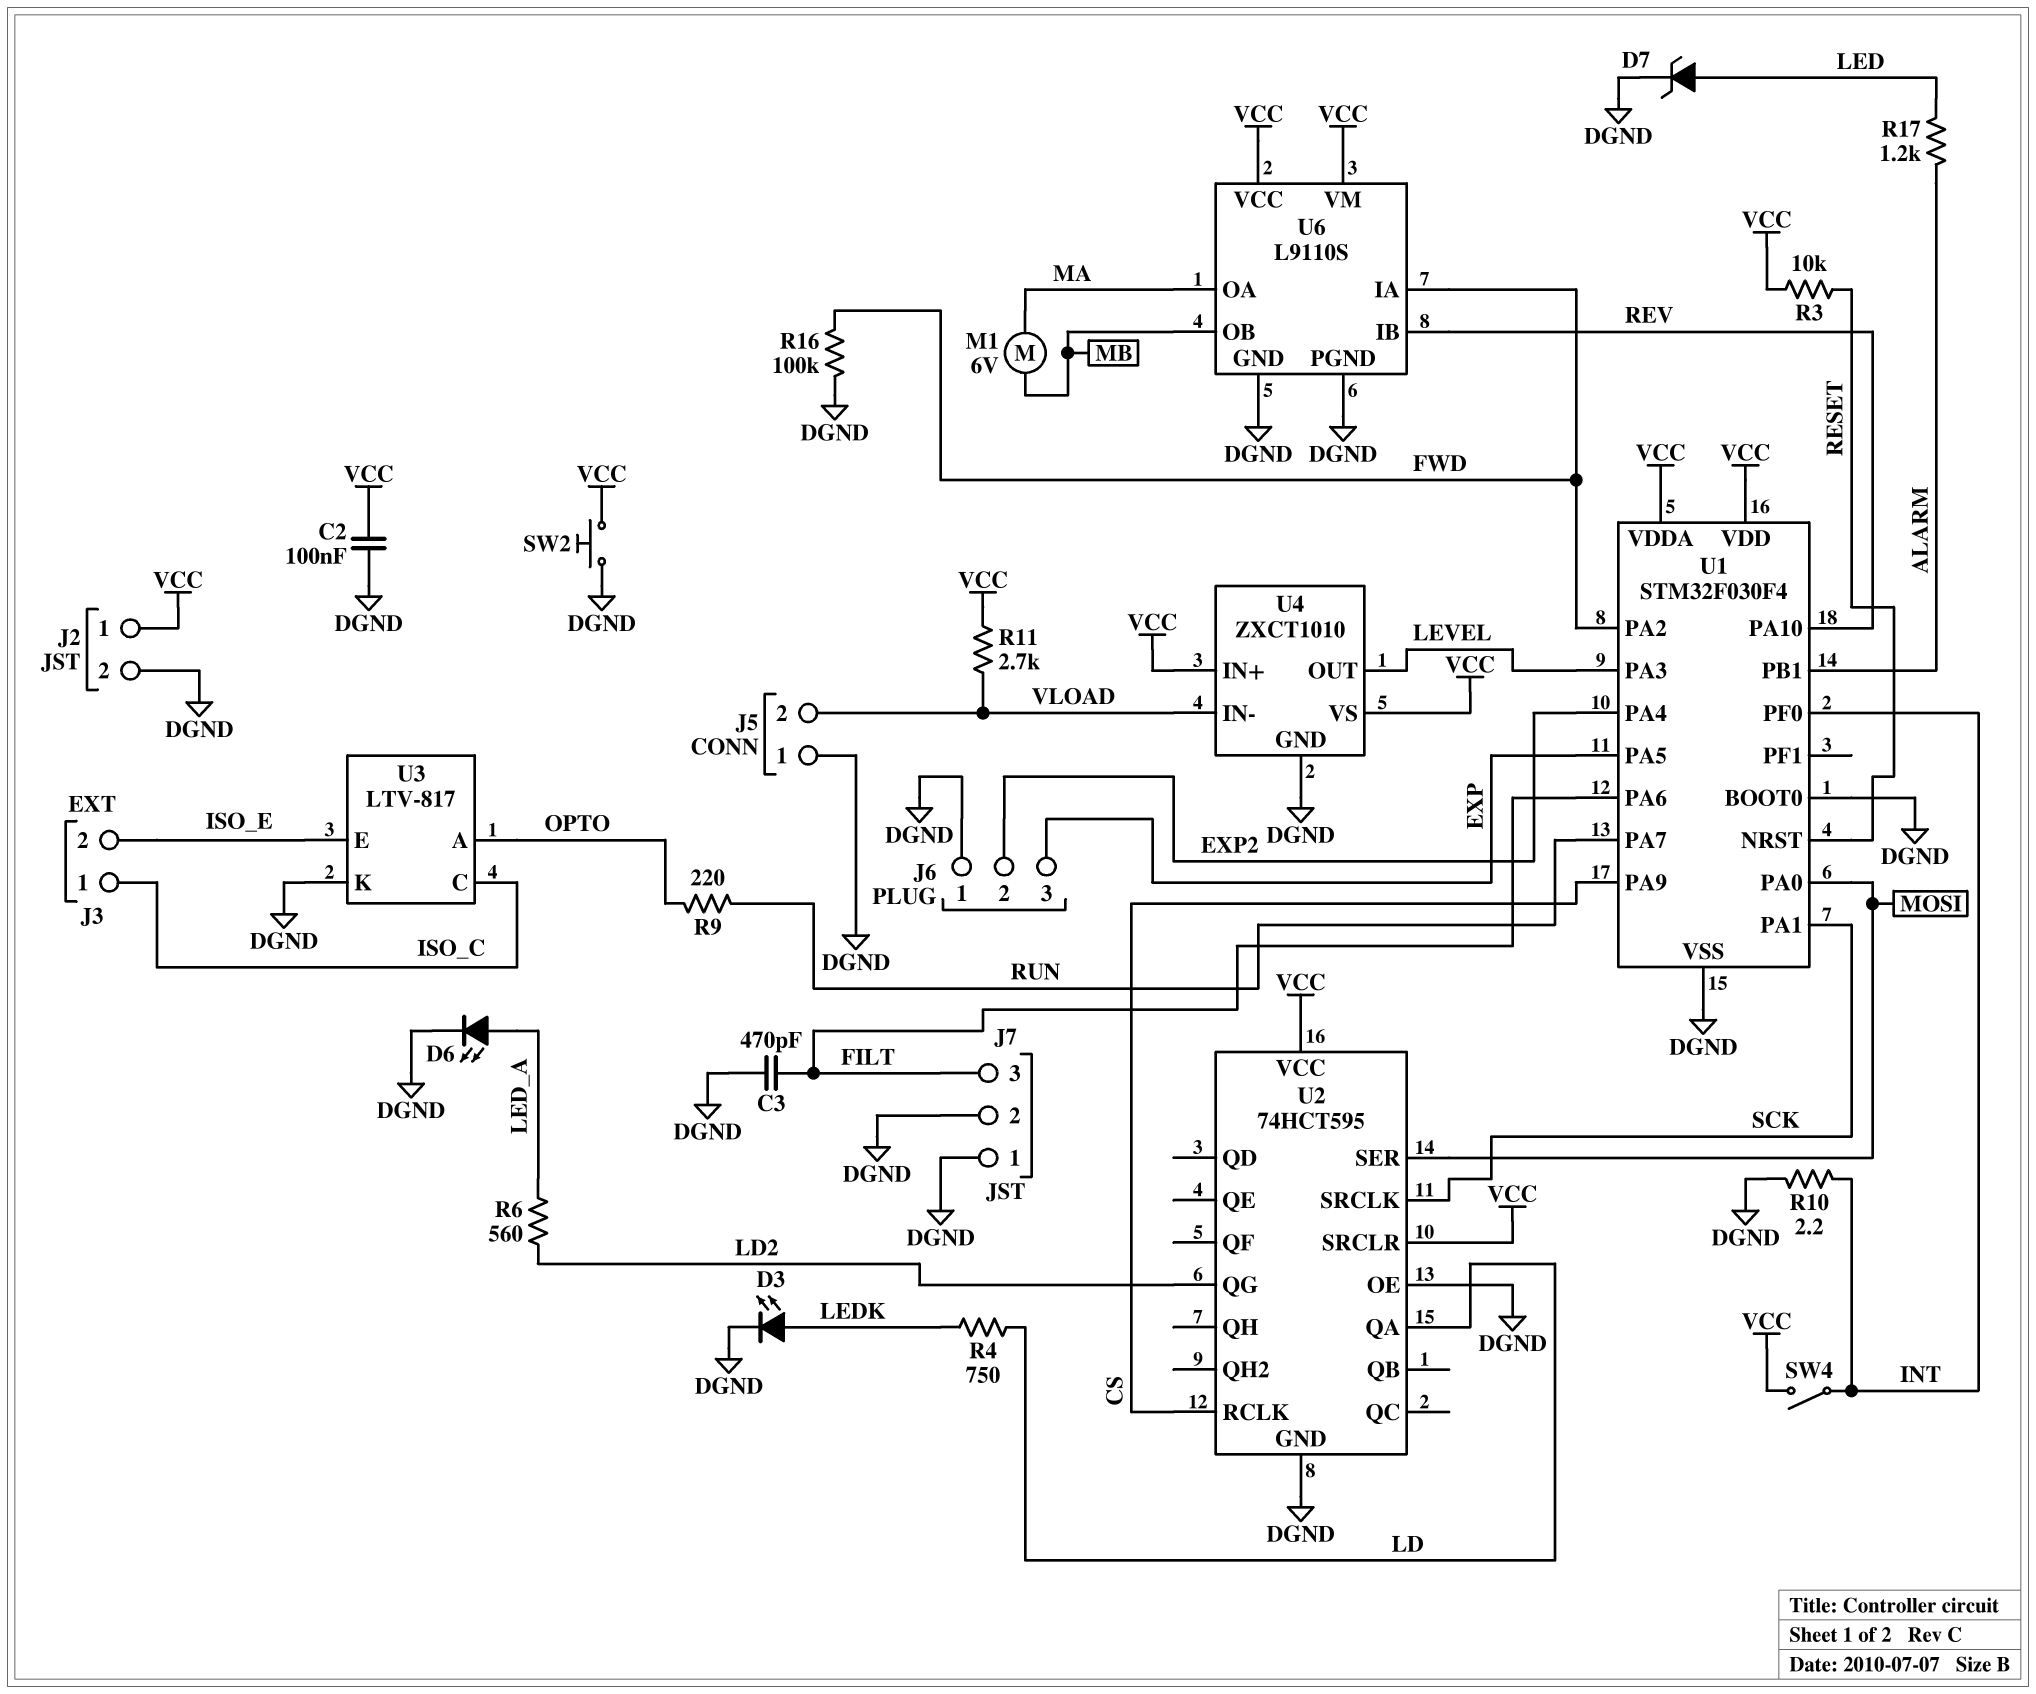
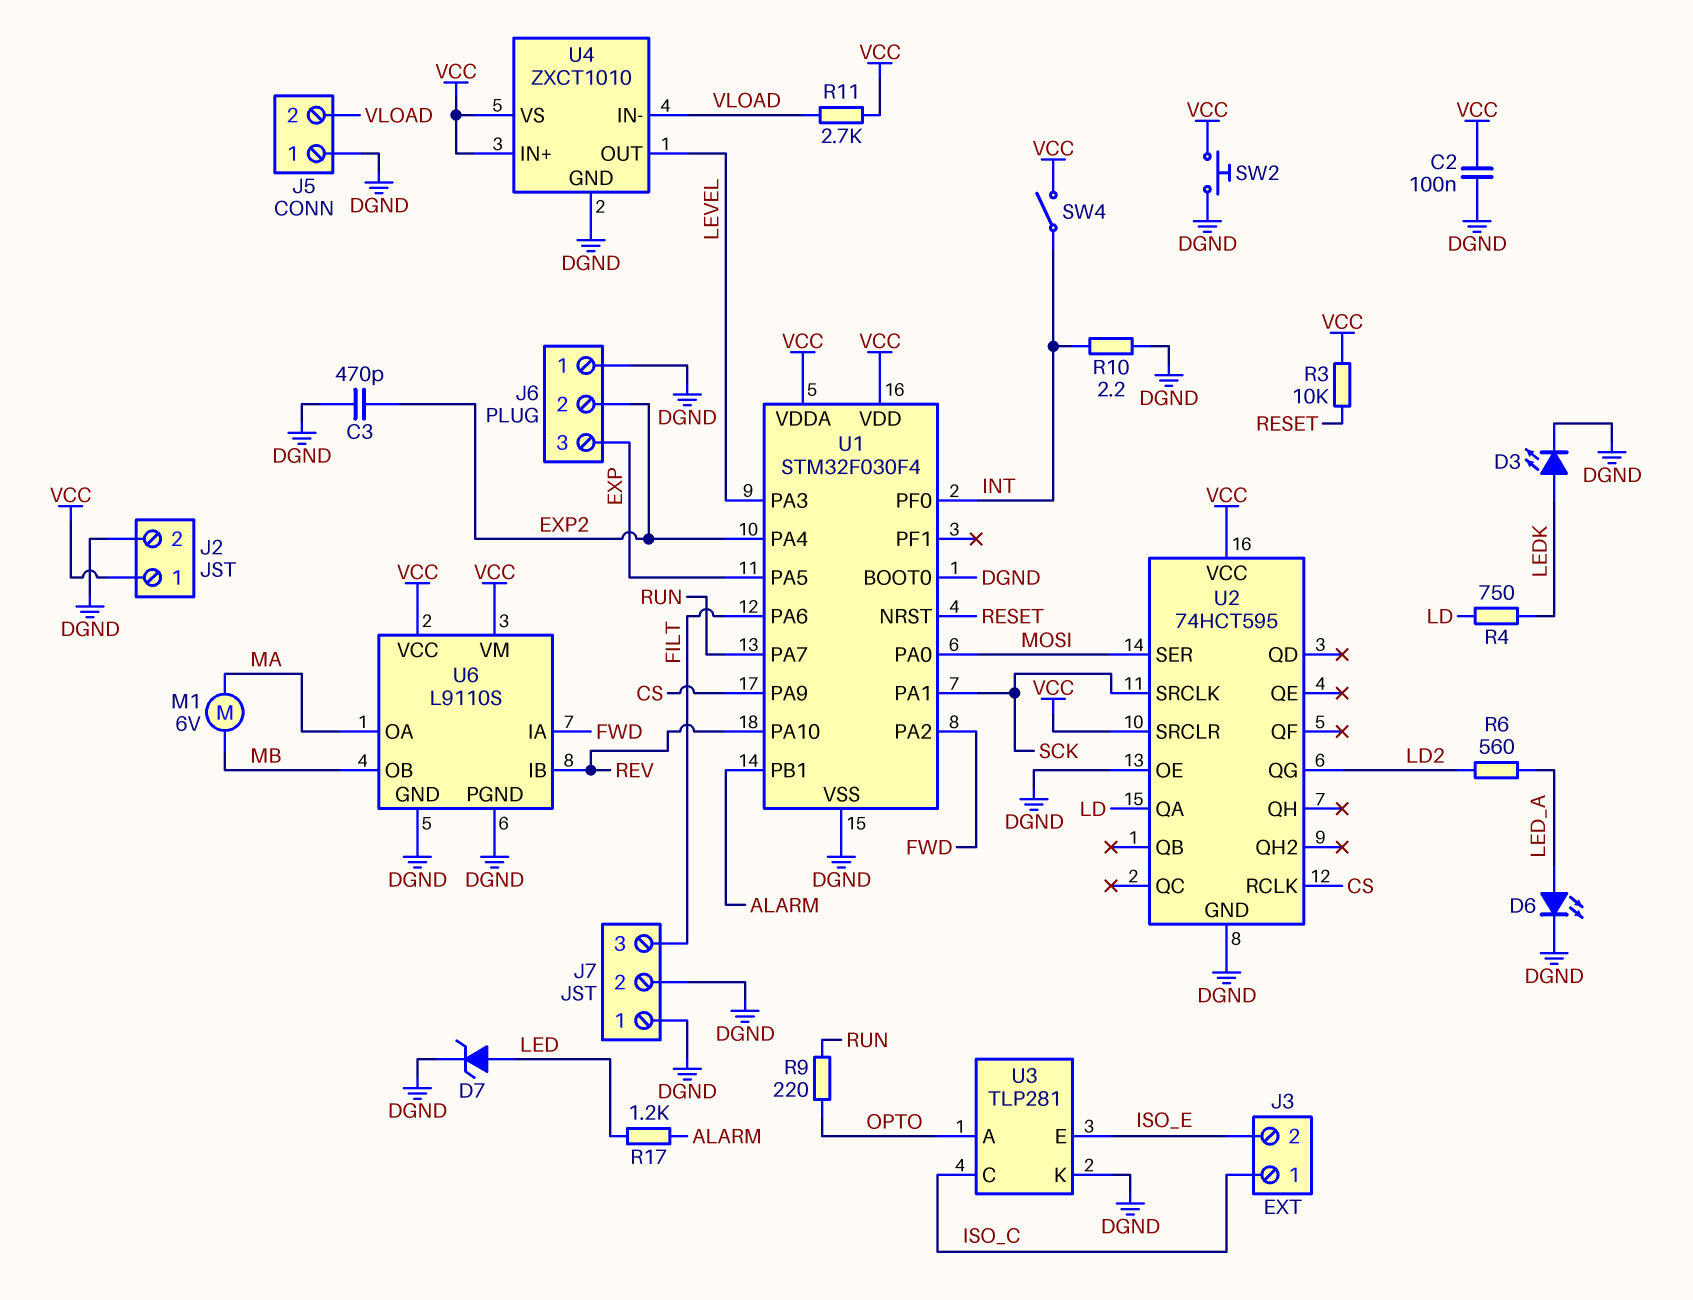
C3: 470pF (DGND, FILT) -> 470pF (DGND, EXP2)
R16: 100k (DGND, FWD) -> none
U3: LTV-817 -> TLP281

